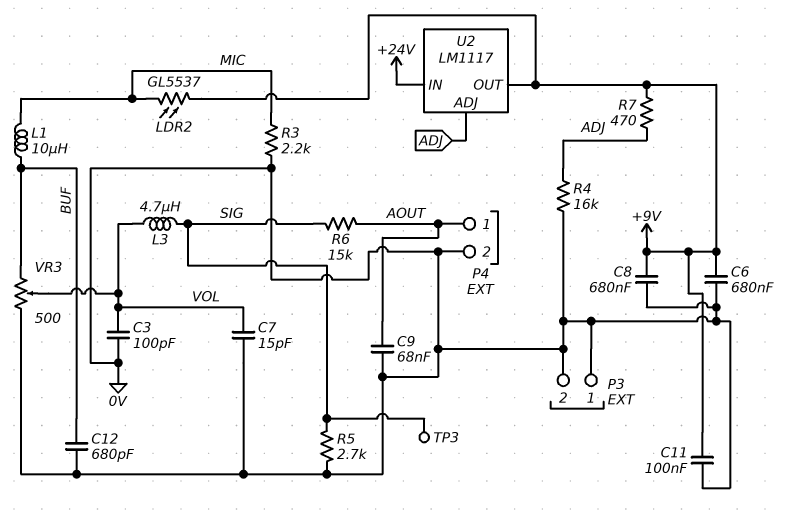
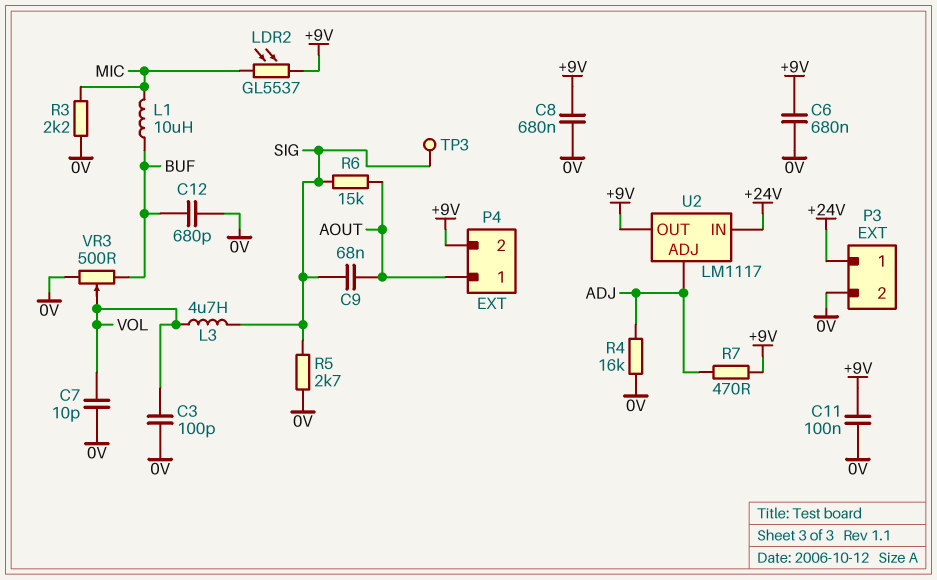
C7: 15pF (0V, VOL) -> 10pF (0V, VOL)
C9: 68nF (0V, AOUT) -> 68nF (AOUT, SIG)
P3 pin 1: 0V -> +24V
P4 pin 2: 0V -> +9V

